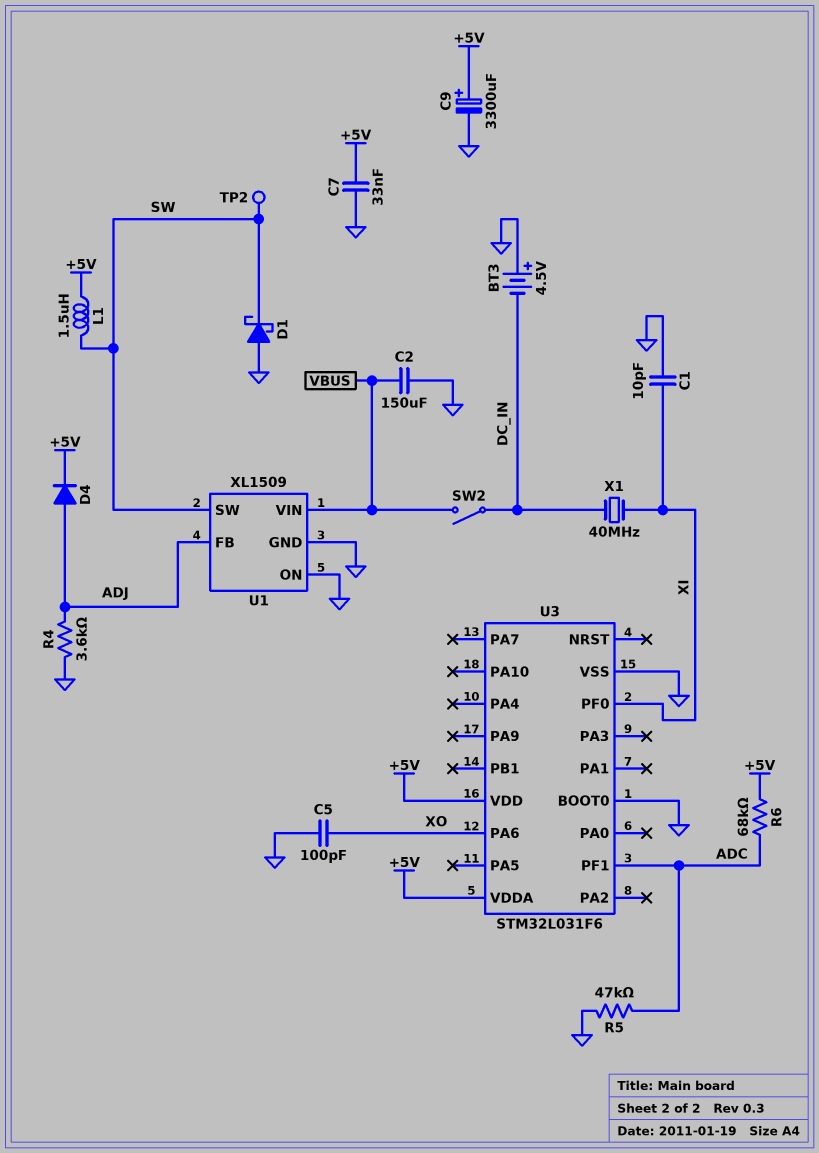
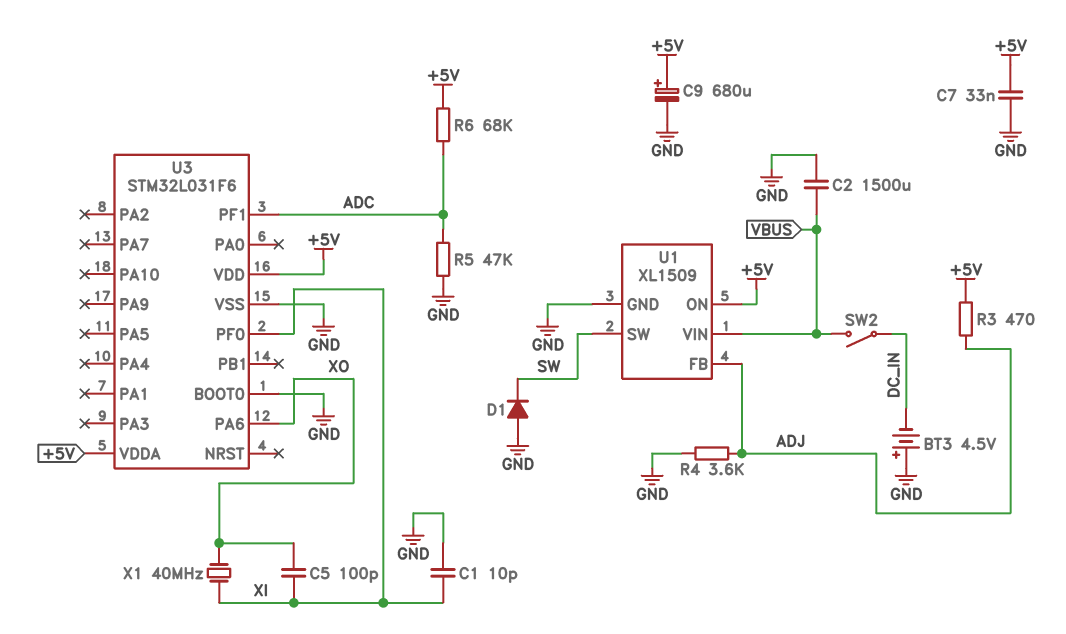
C2: 150uF (GND, VBUS) -> 1500uF (GND, VBUS)
C5: 100pF (GND, XO) -> 100pF (XI, XO)
C9: 3300uF (plus +5V, minus GND) -> 680uF (plus +5V, minus GND)
D1: schottky (A GND, K SW) -> diode (A GND, K SW)
D4: diode (A ADJ, K +5V) -> none
L1: 1.5uH (+5V, SW) -> none
R3: none -> 470 (+5V, ADJ)
TP2: test point (SW) -> none
U1 pin ON: GND -> +5V
X1: 40MHz (DC_IN, XI) -> 40MHz (XI, XO)

